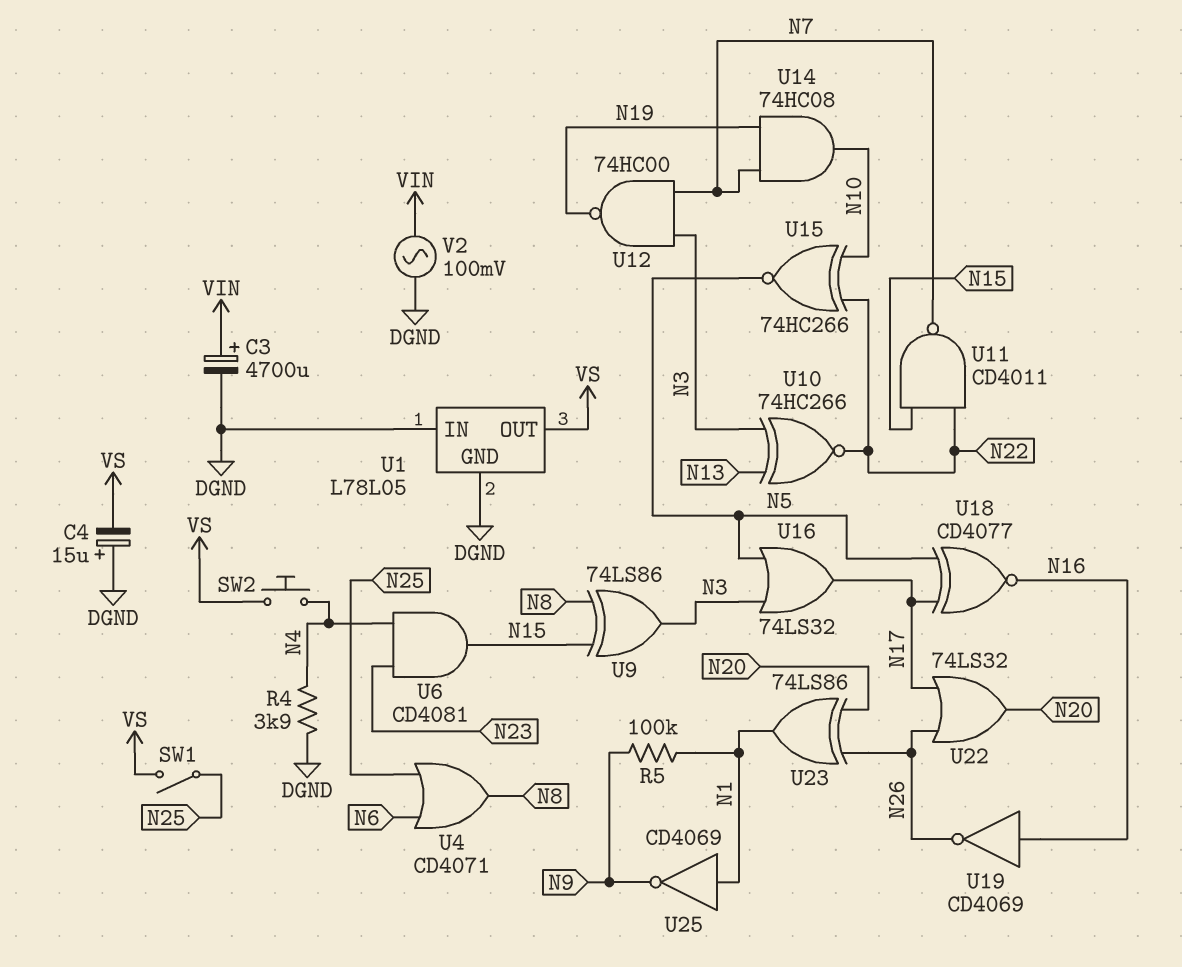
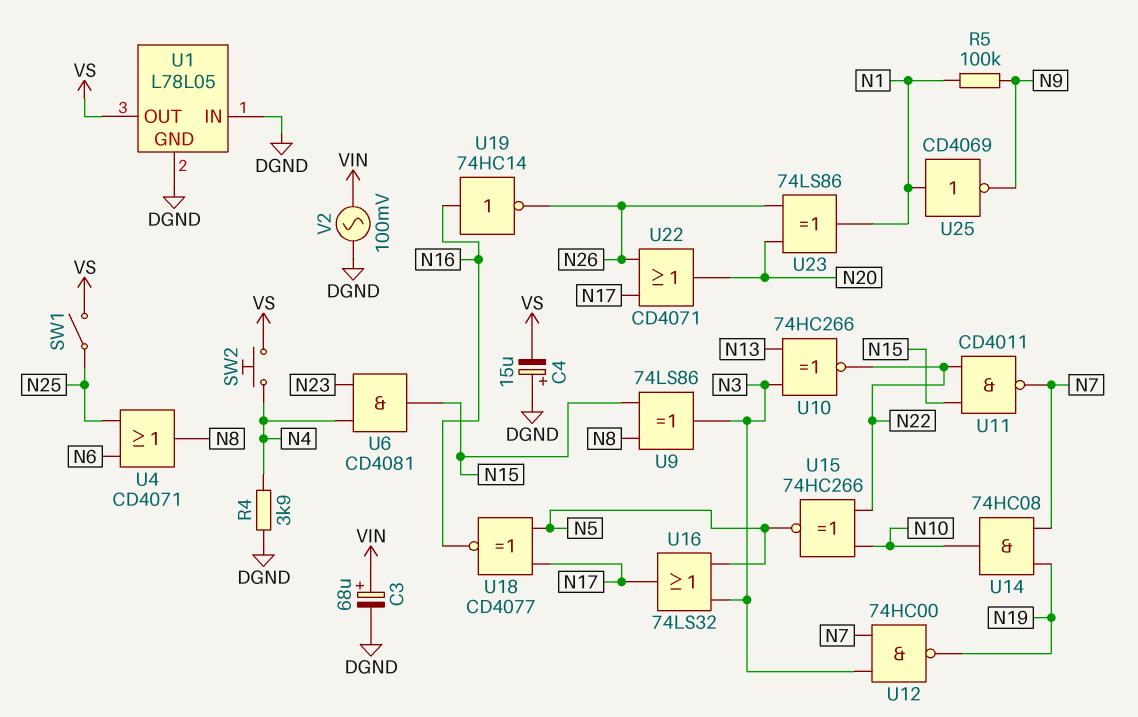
C3: 4700uF (plus VIN, minus DGND) -> 68uF (plus VIN, minus DGND)
U19: NOT CD4069 (in N16, out N26) -> NOT 74HC14 (in N16, out N26)
U22: OR 74LS32 (in N17, in N26, out N20) -> OR CD4071 (in N17, in N26, out N20)

